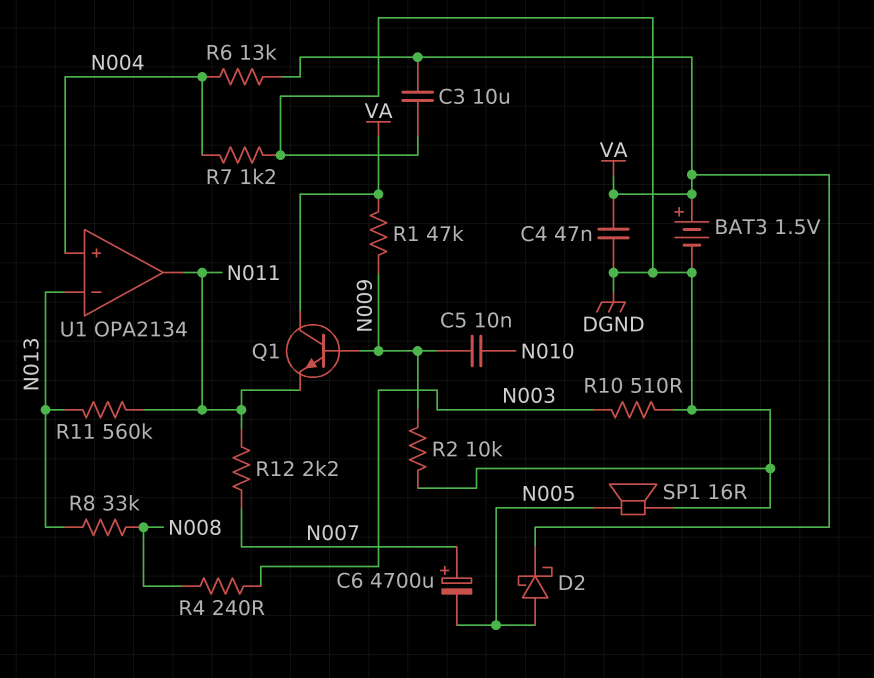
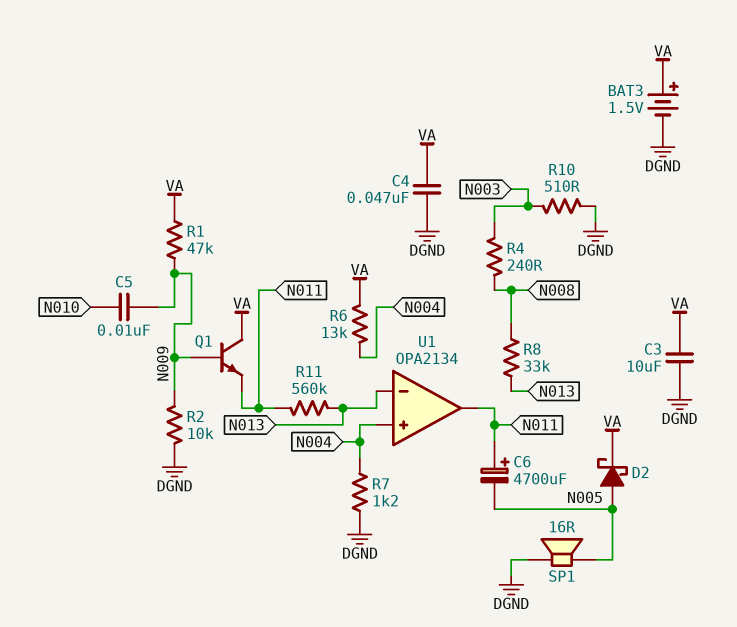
C6: 4700uF (plus N007, minus N005) -> 4700uF (plus N011, minus N005)
R12: 2.2k (N007, N011) -> none

